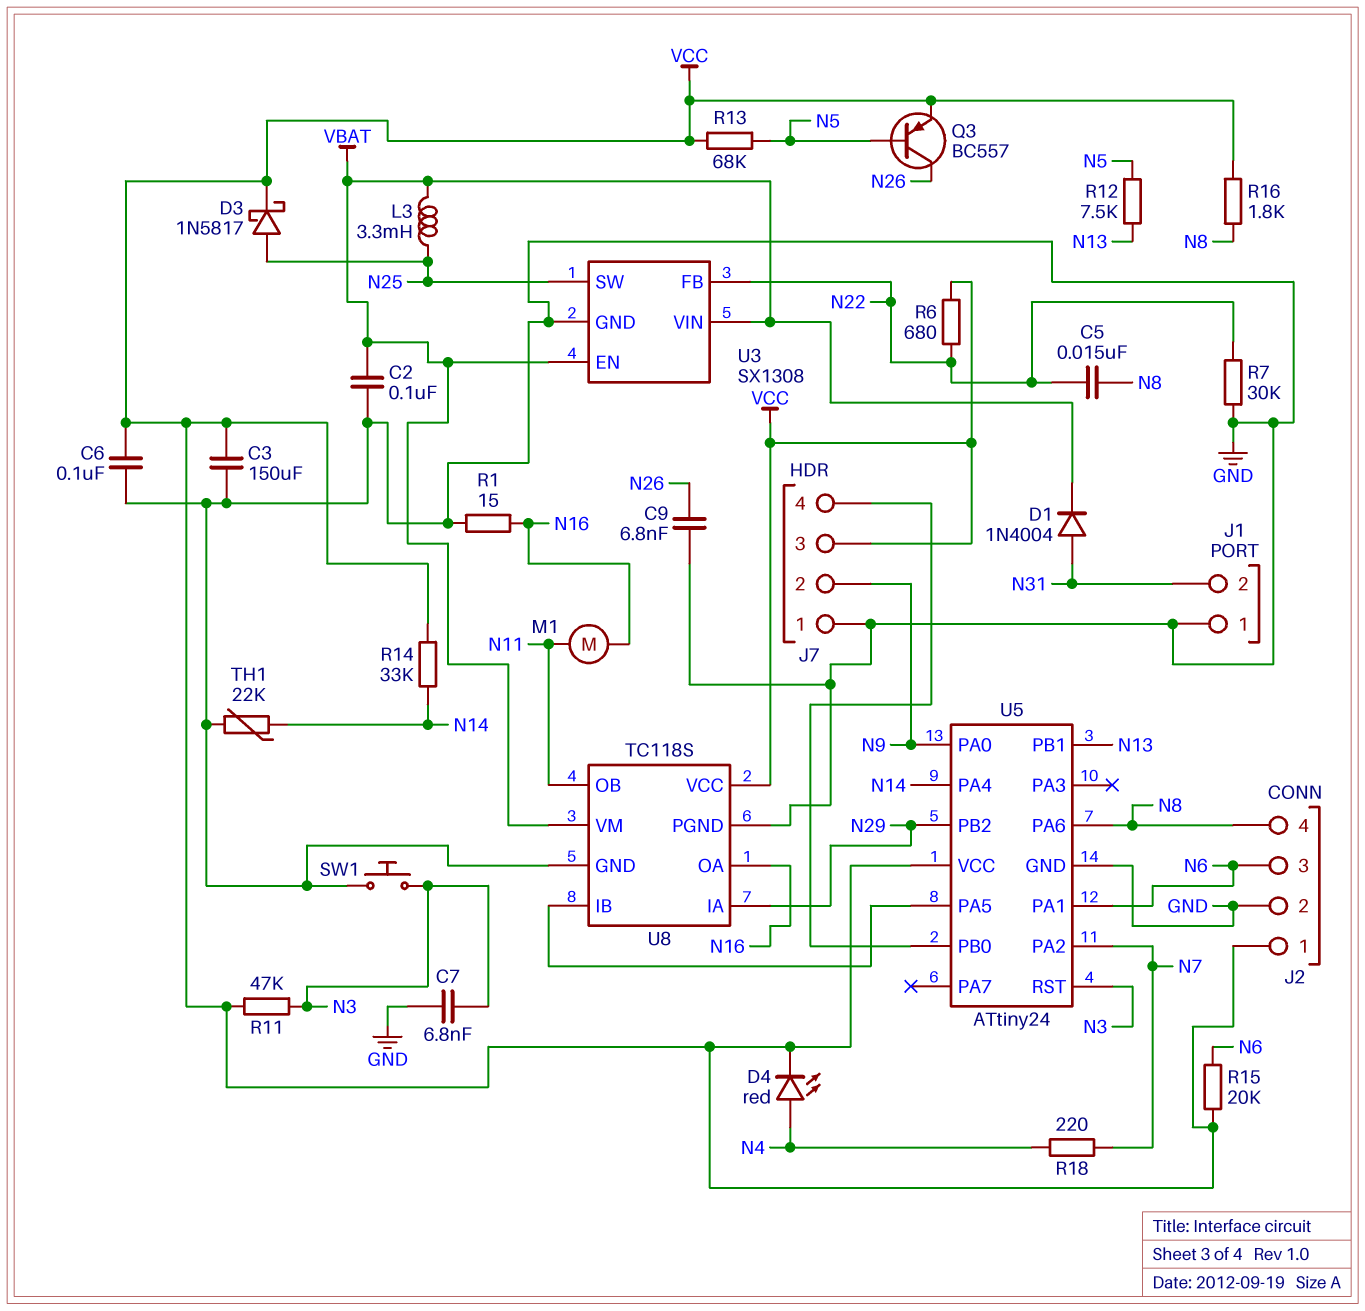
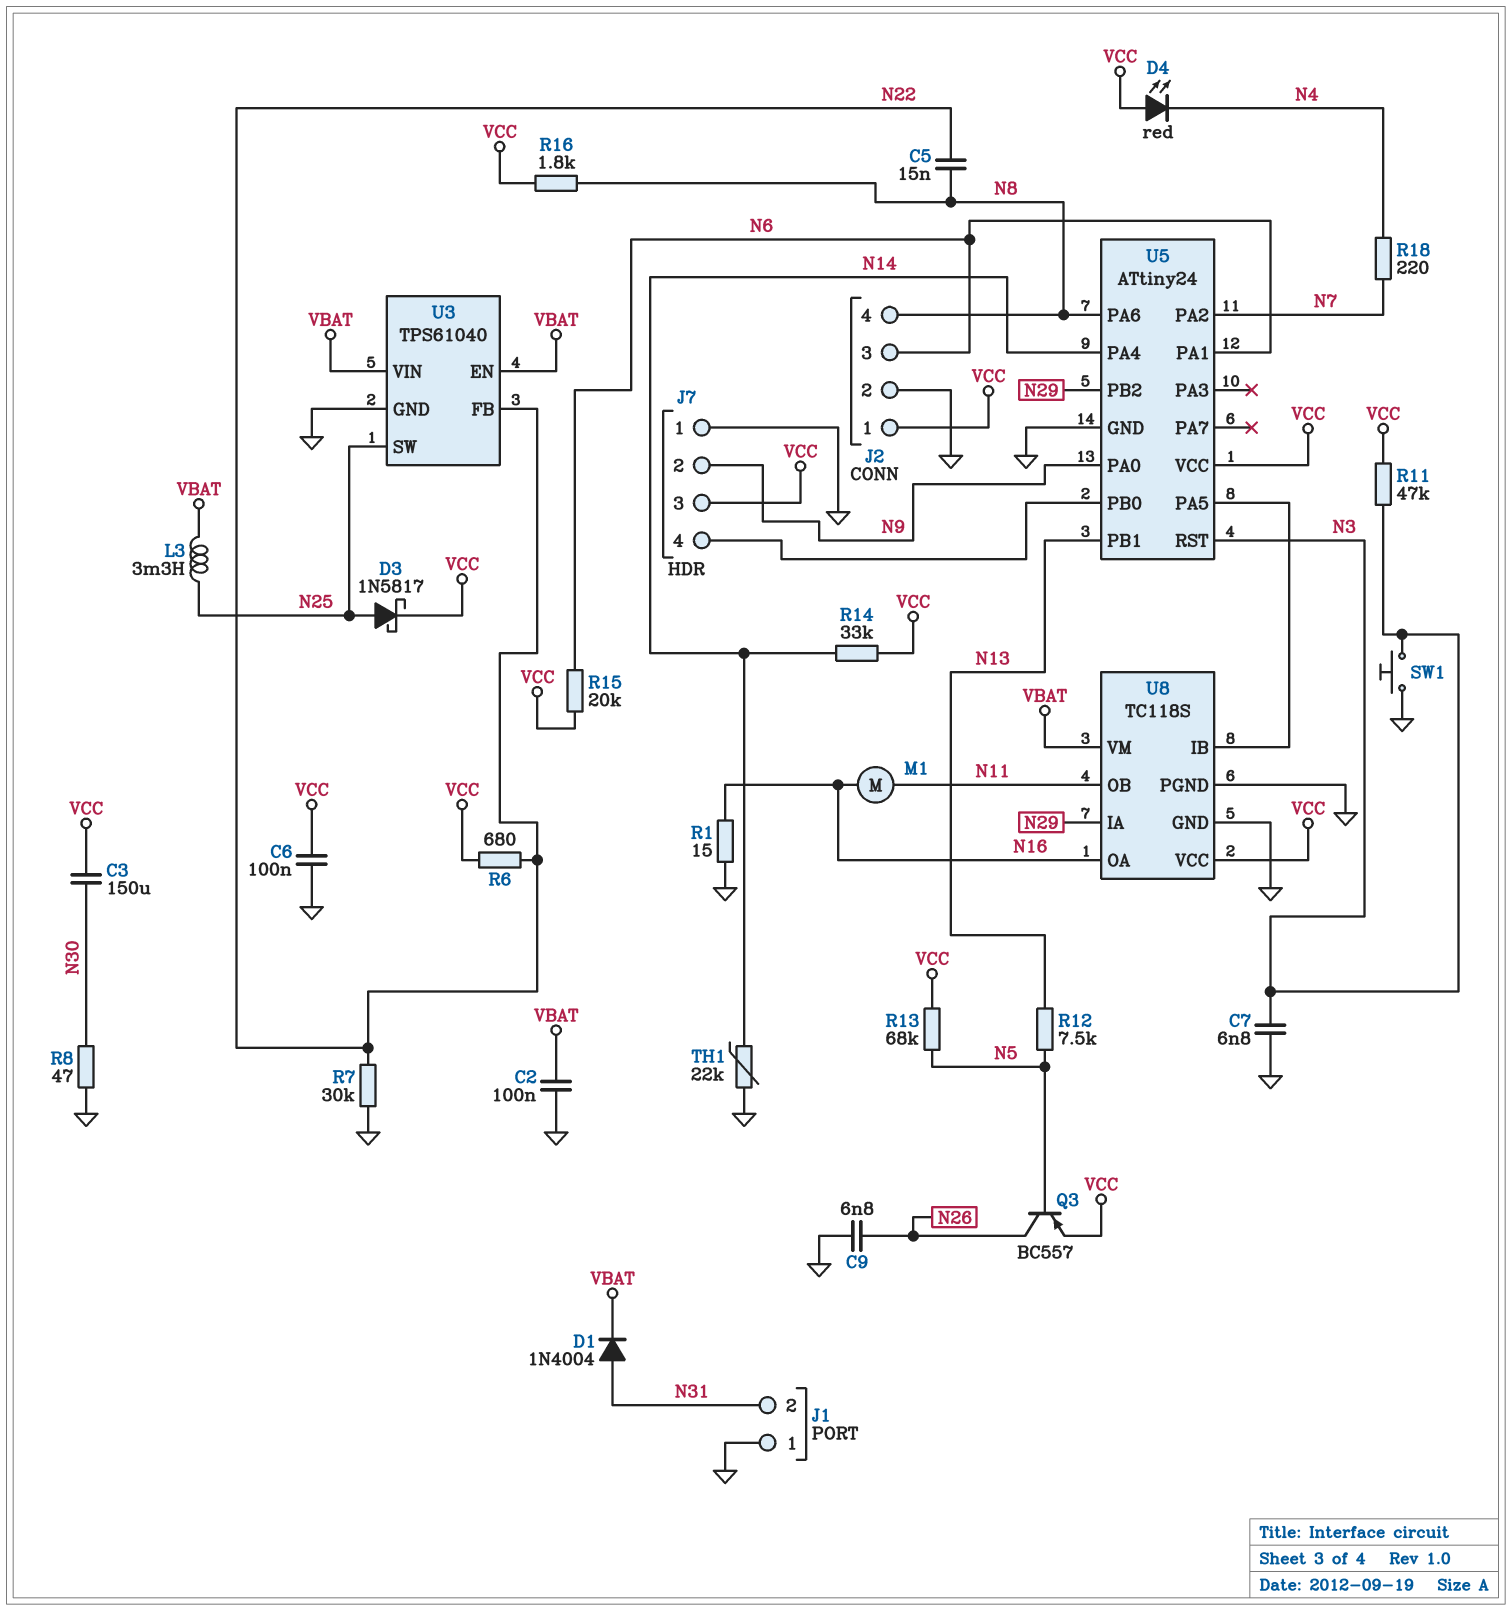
C3: 150uF (GND, VCC) -> 150uF (N30, VCC)
D4: LED red (A N4, K VCC) -> LED red (A VCC, K N4)
R8: none -> 47 (GND, N30)
U3: SX1308 -> TPS61040

